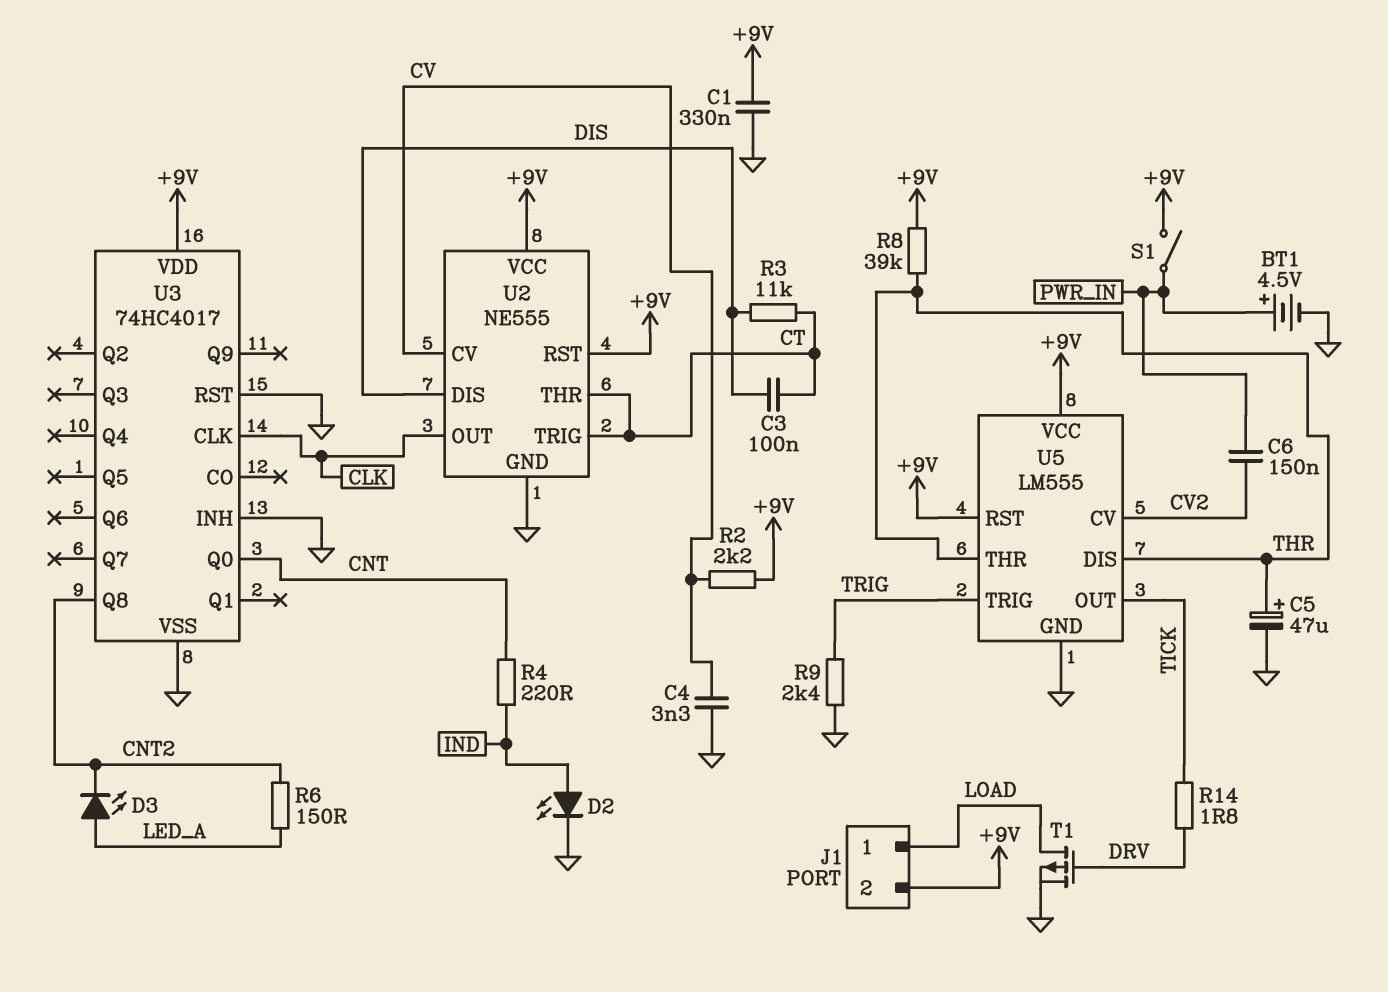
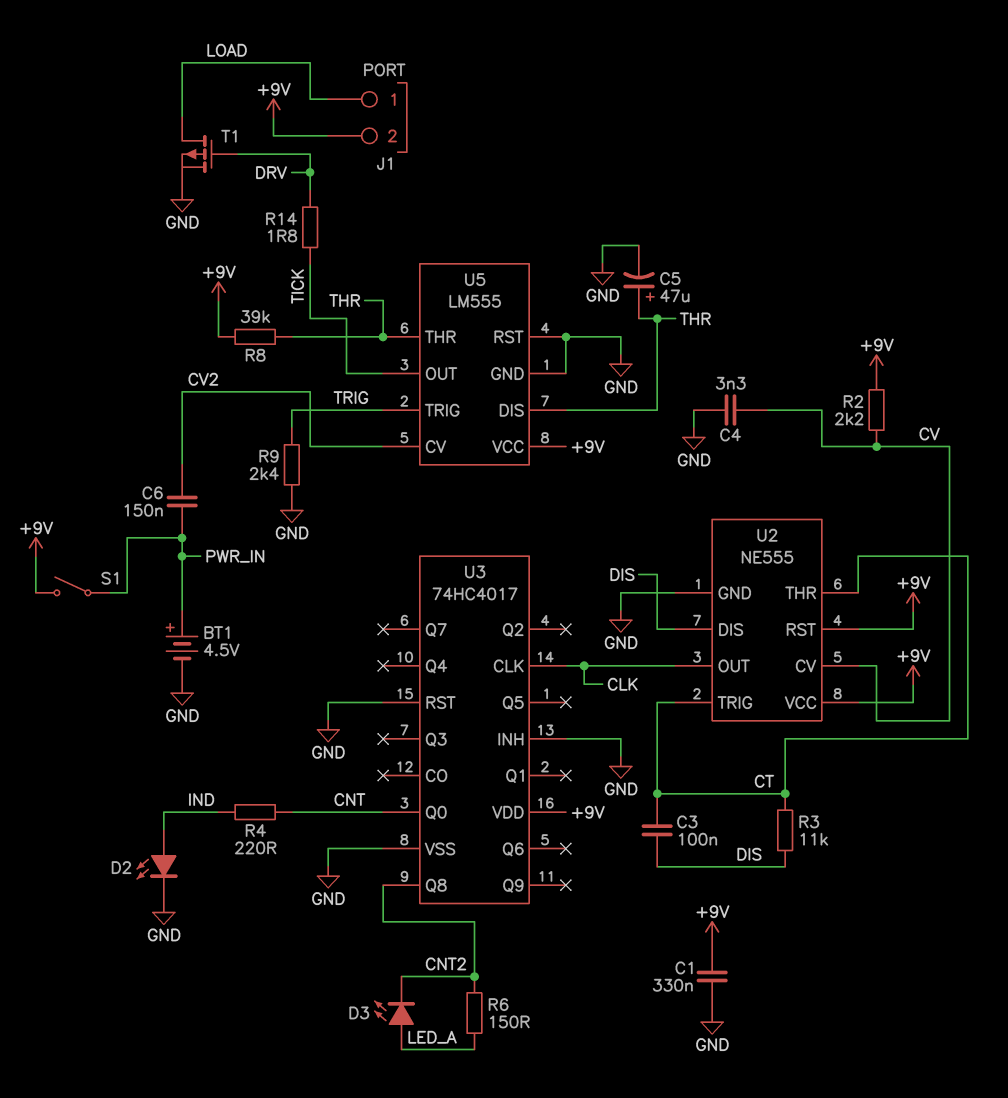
U5 pin RST: +9V -> GND

